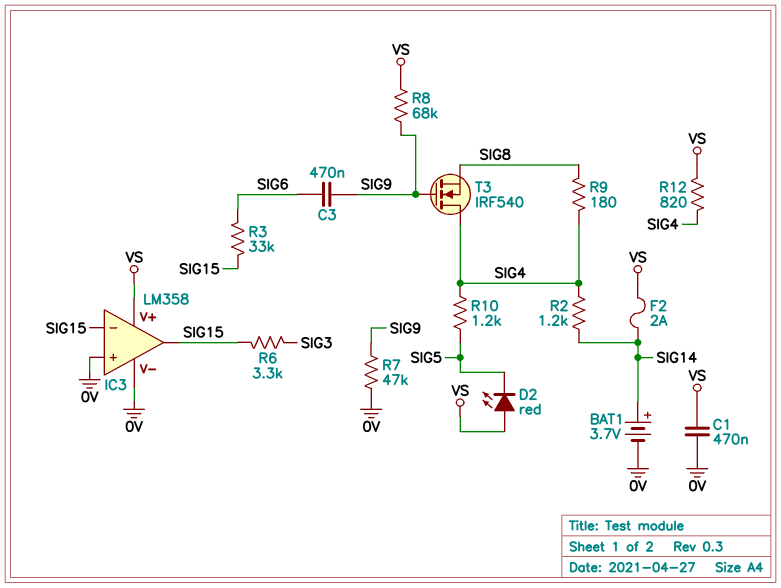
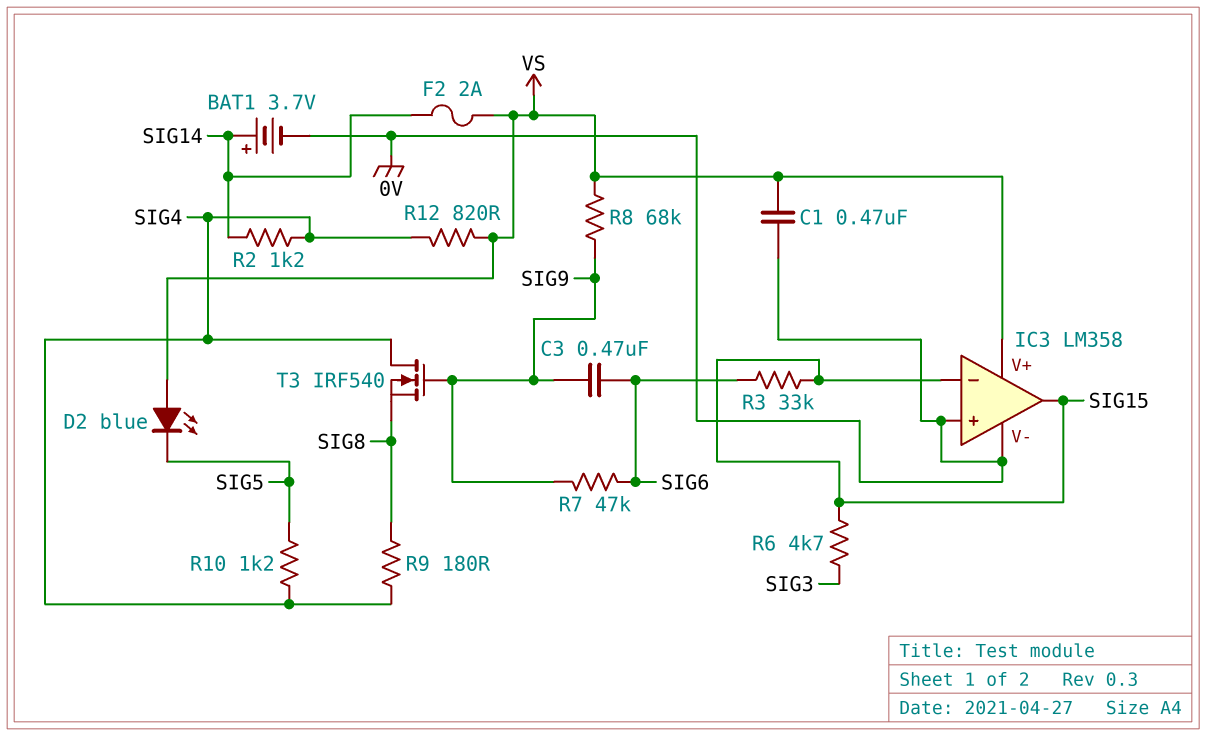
D2: LED red (A VS, K SIG5) -> LED blue (A VS, K SIG5)
R6: 3.3k (SIG3, SIG15) -> 4.7k (SIG3, SIG15)
R7: 47k (0V, SIG9) -> 47k (SIG6, SIG9)

